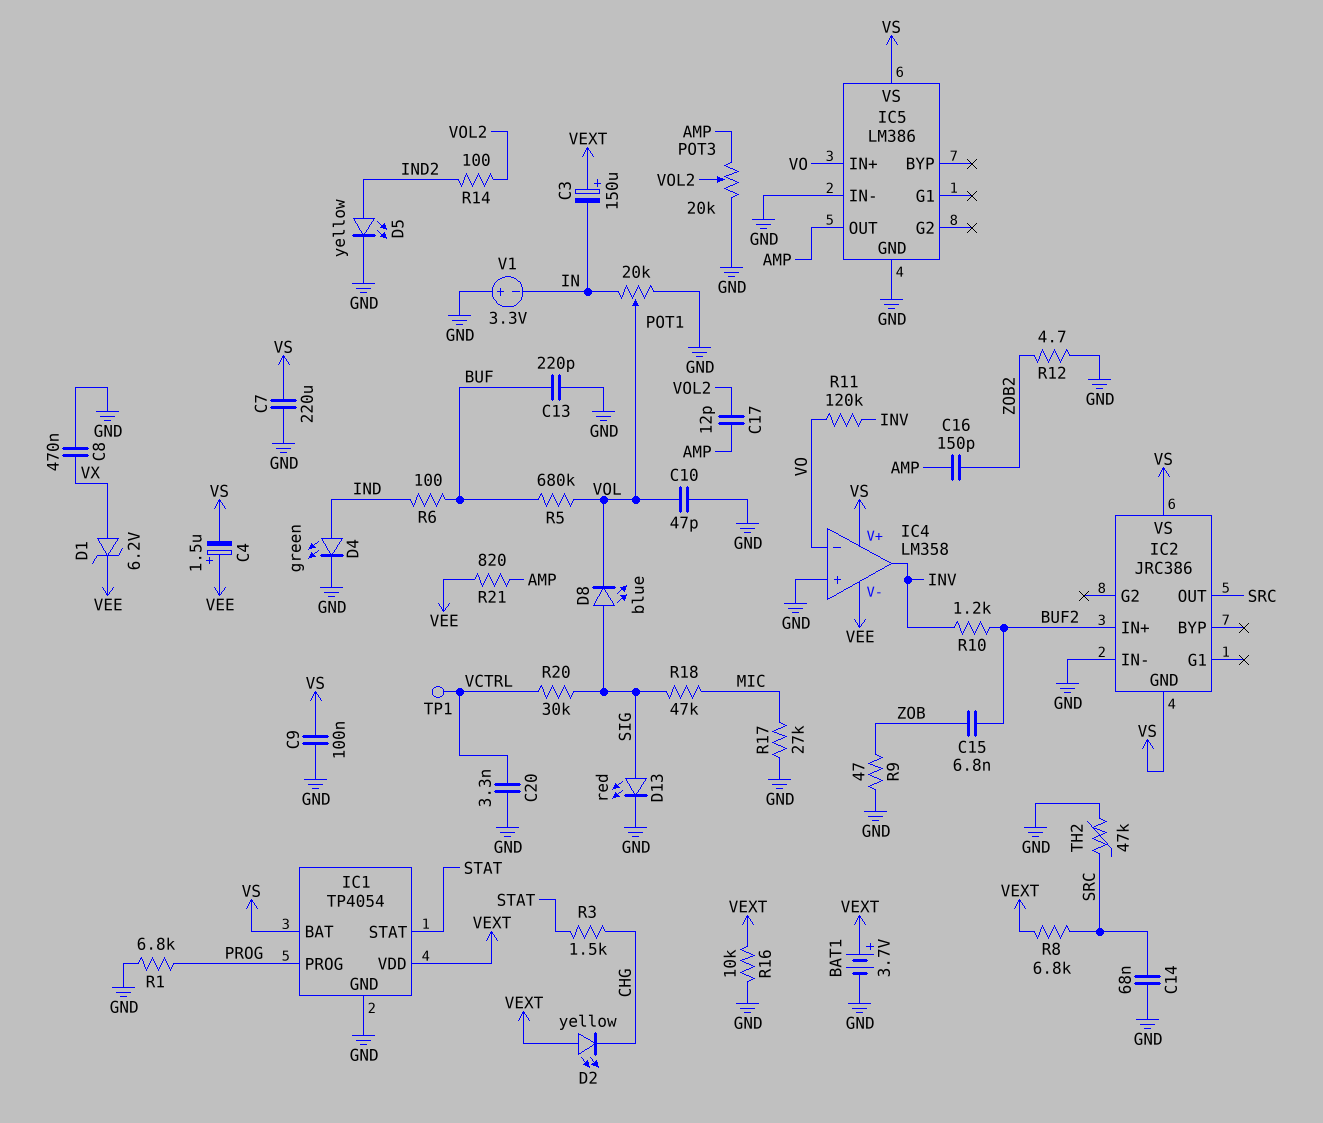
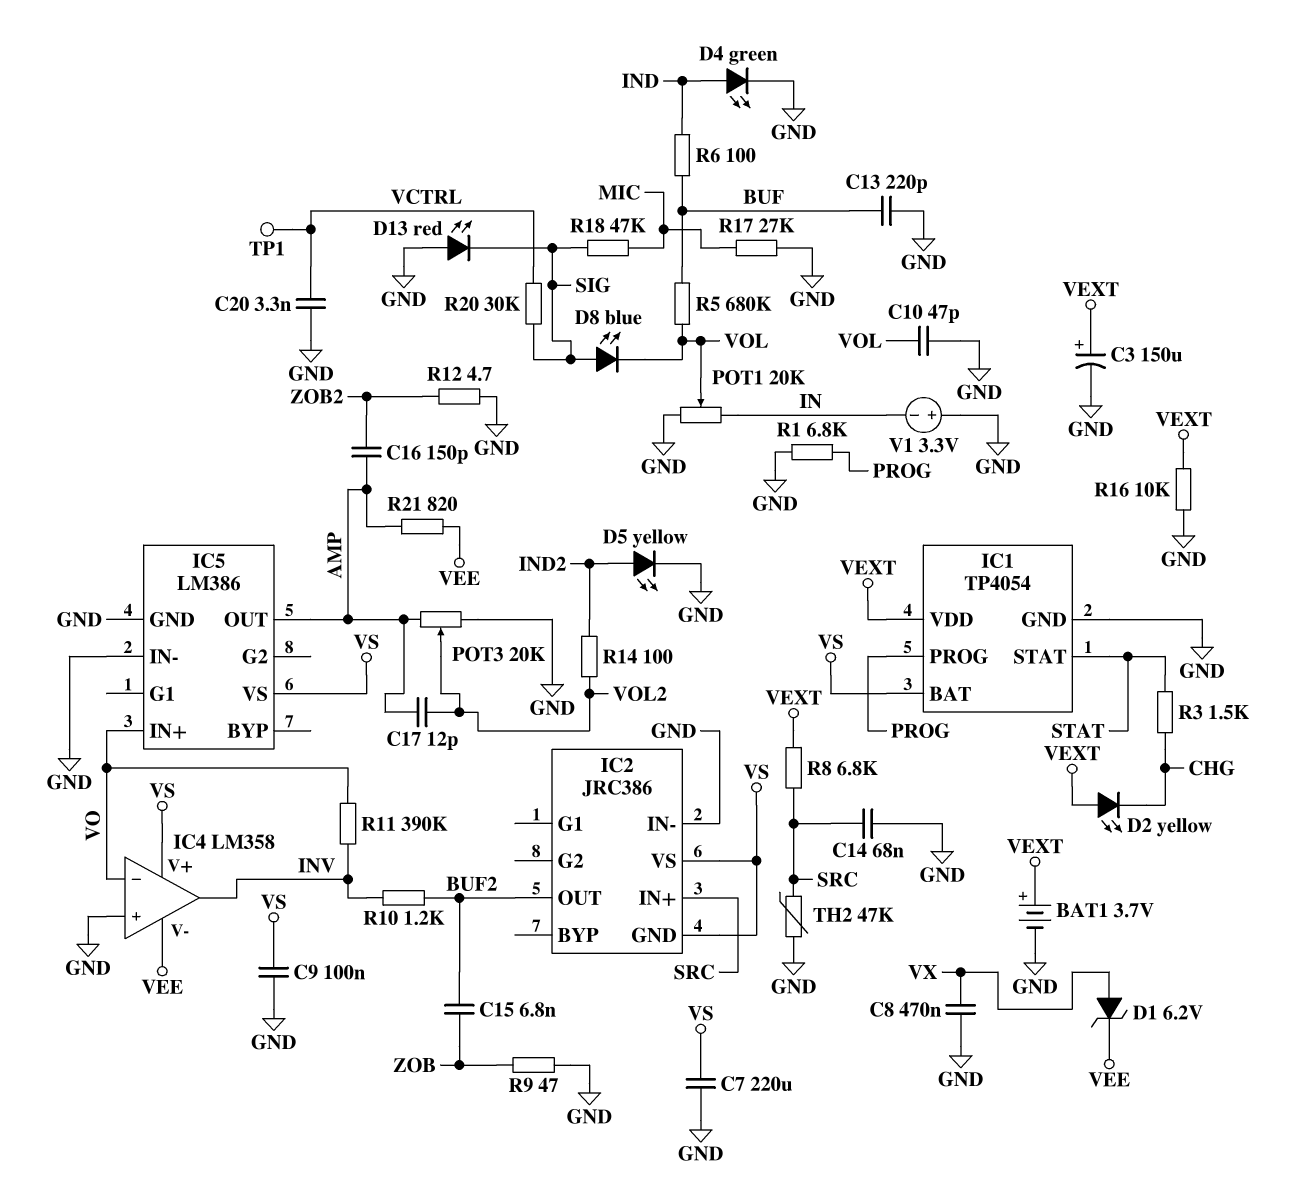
C3: 150uF (plus VEXT, minus IN) -> 150uF (plus VEXT, minus GND)
C4: 1.5uF (plus VEE, minus VS) -> none
D13: LED red (A SIG, K GND) -> LED red (A GND, K SIG)
IC2 pin IN+: BUF2 -> SRC
IC2 pin OUT: SRC -> BUF2
R11: 120k (INV, VO) -> 390k (INV, VO)

